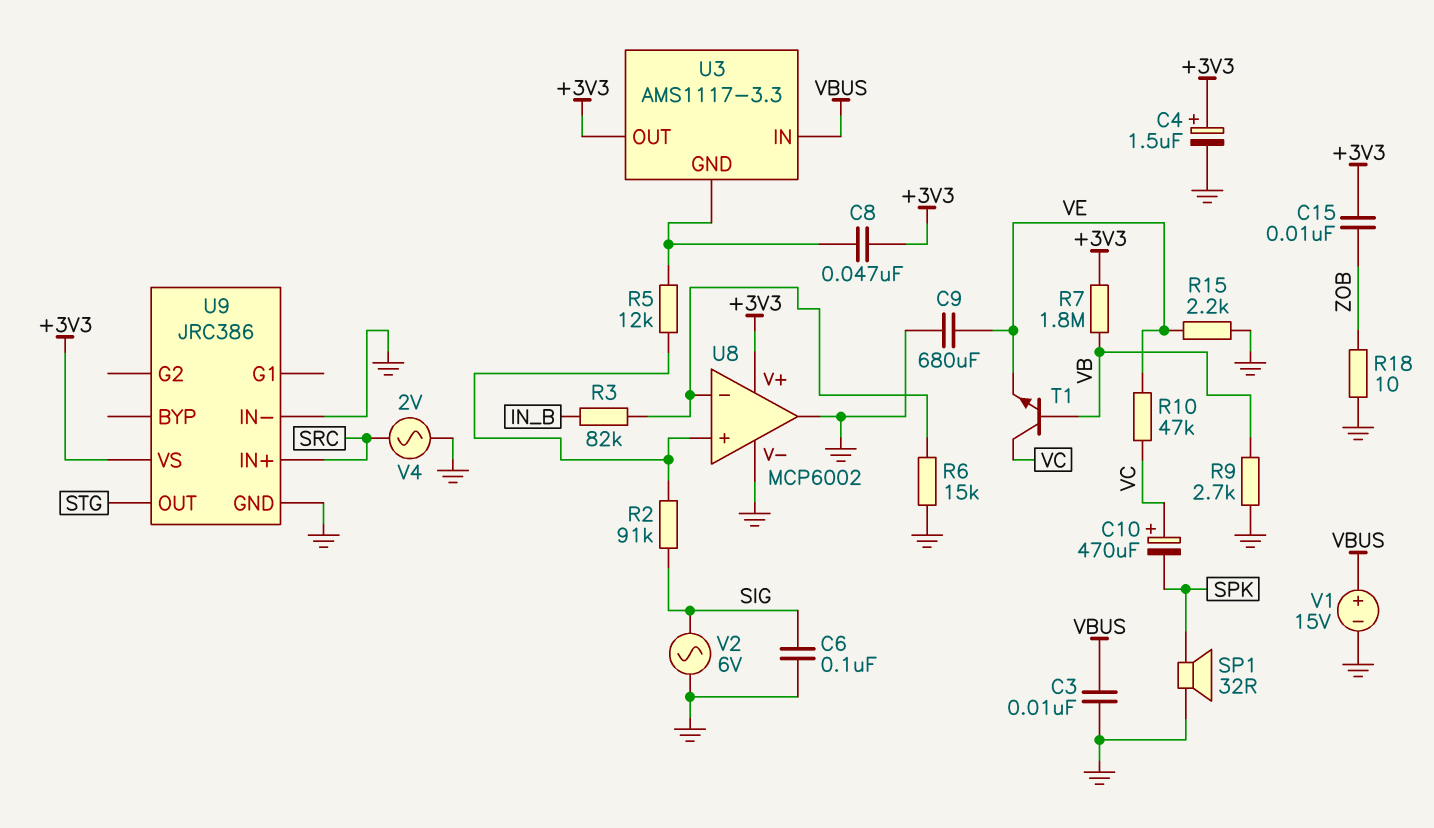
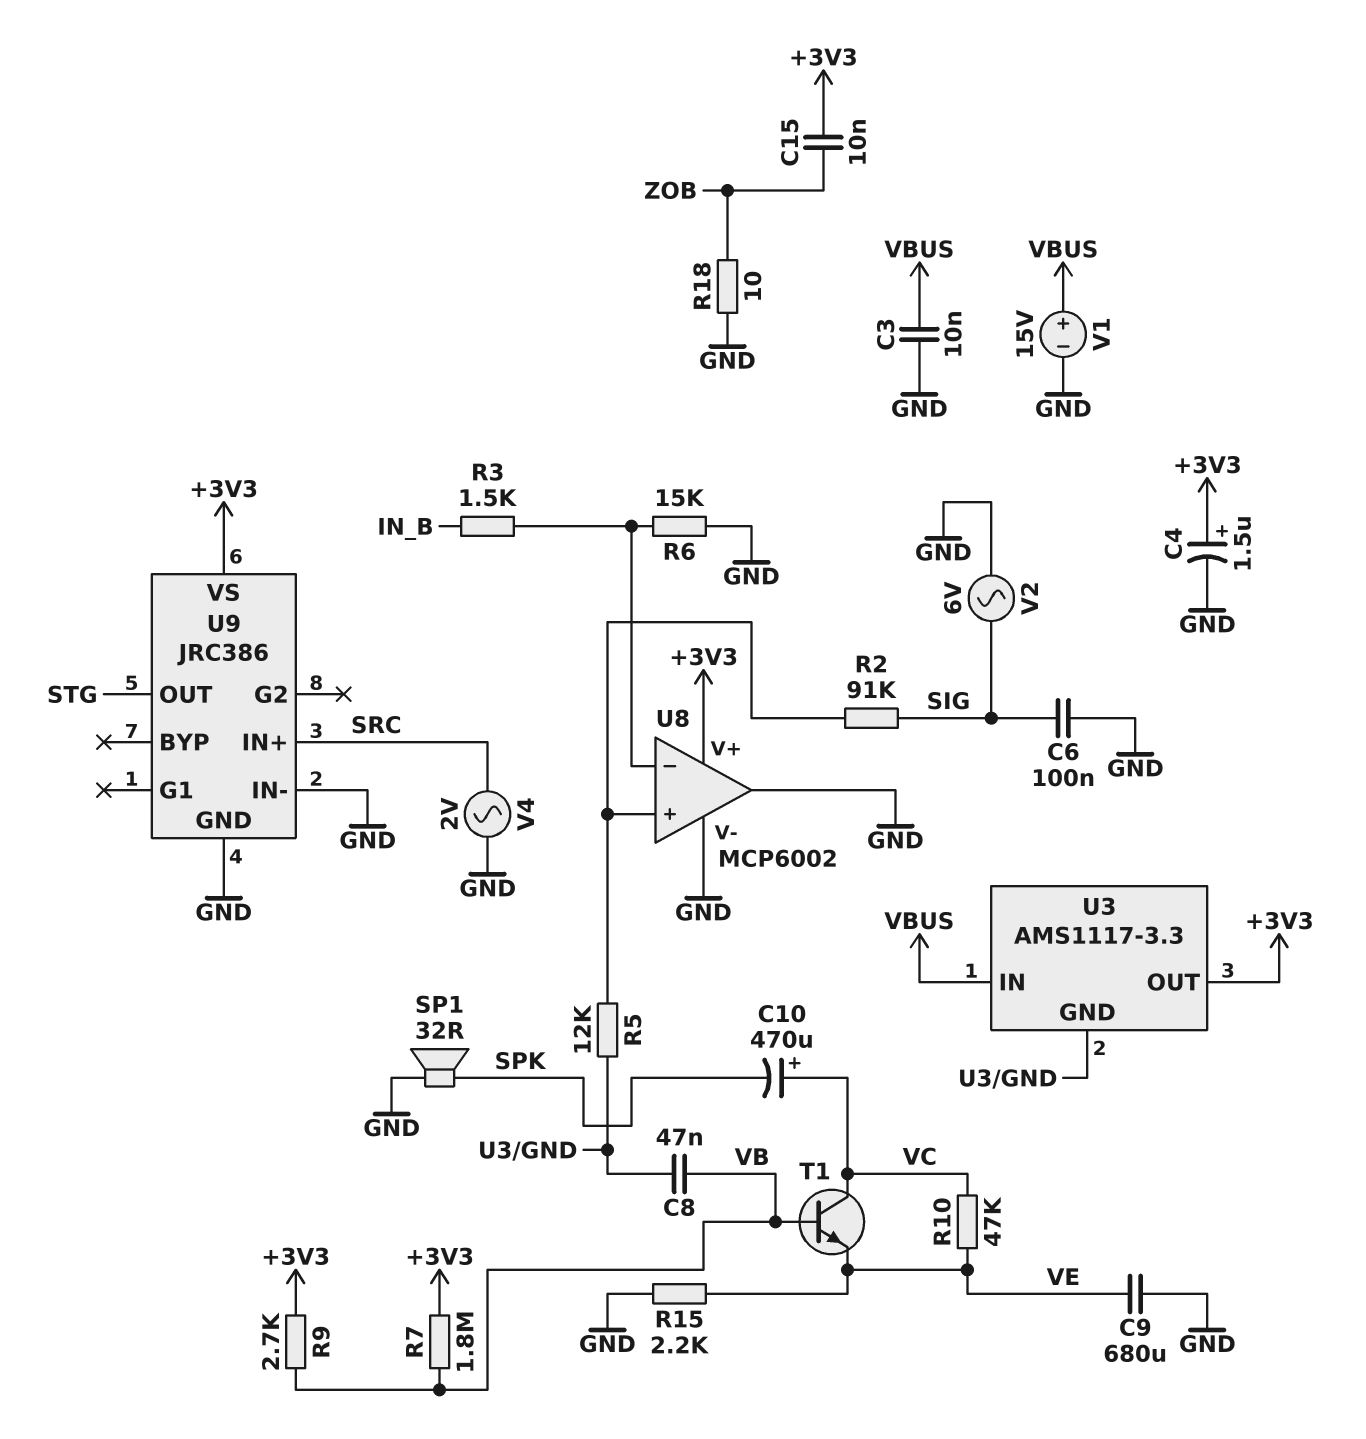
C8: 47nF (+3V3, U3/GND) -> 47nF (U3/GND, VB)
R3: 82k (IN_B, U8/in-) -> 1.5k (IN_B, U8/in-)
R9: 2.7k (GND, VB) -> 2.7k (+3V3, VB)

